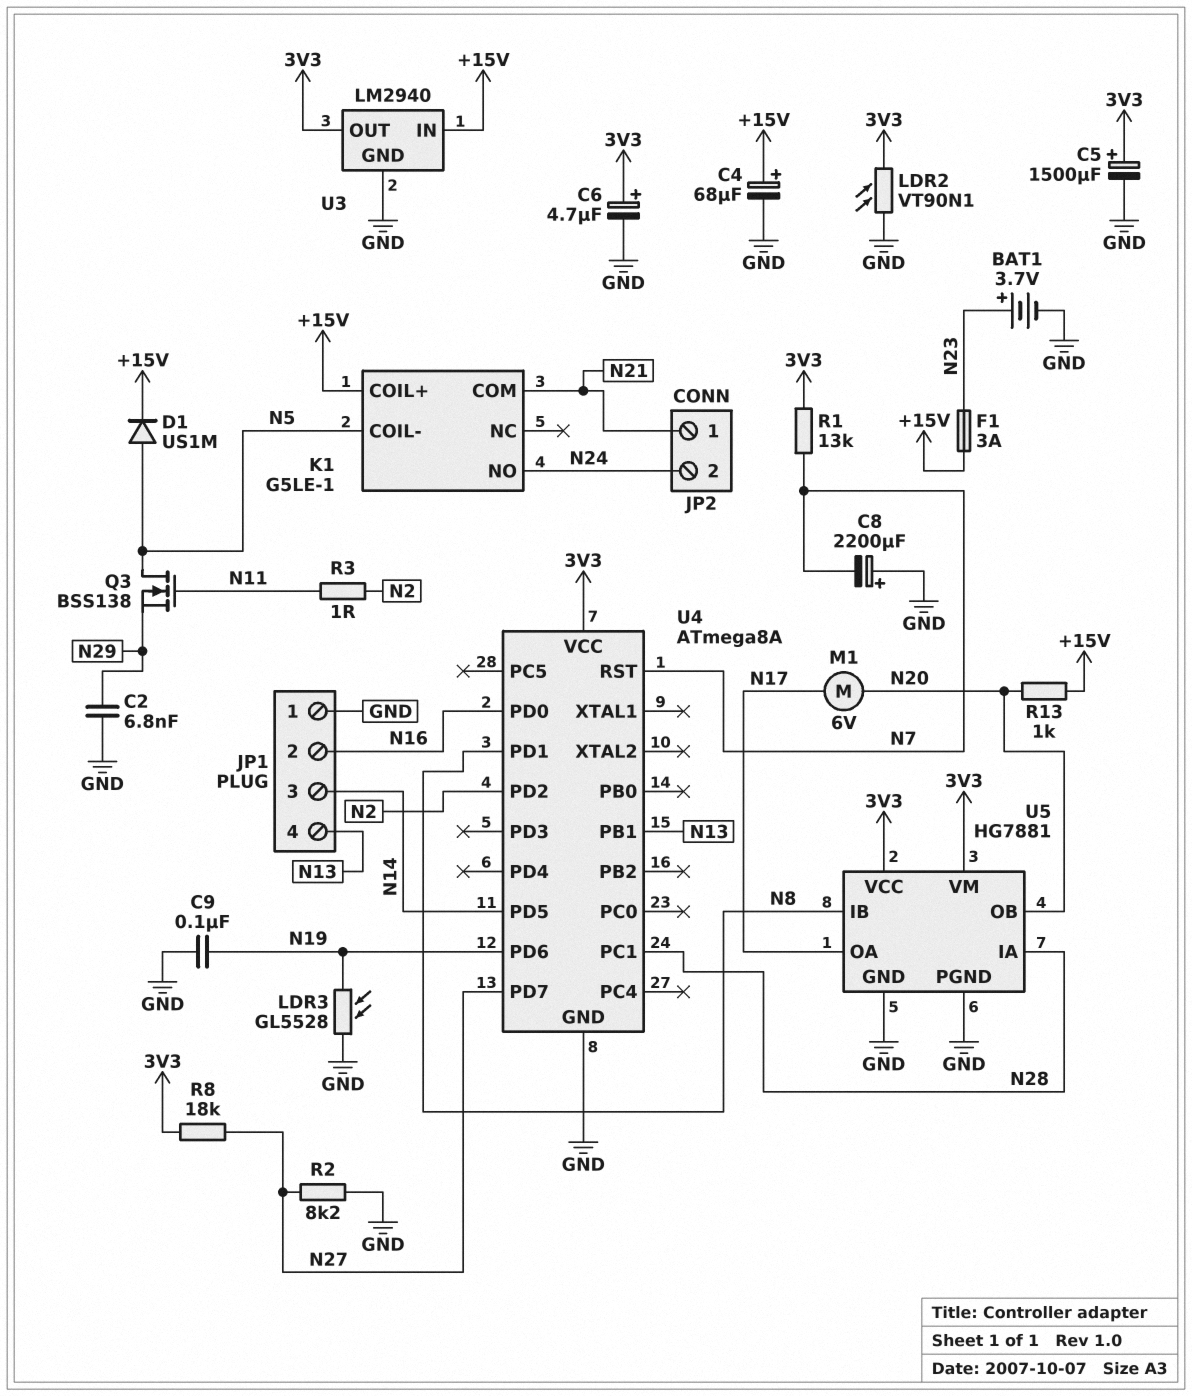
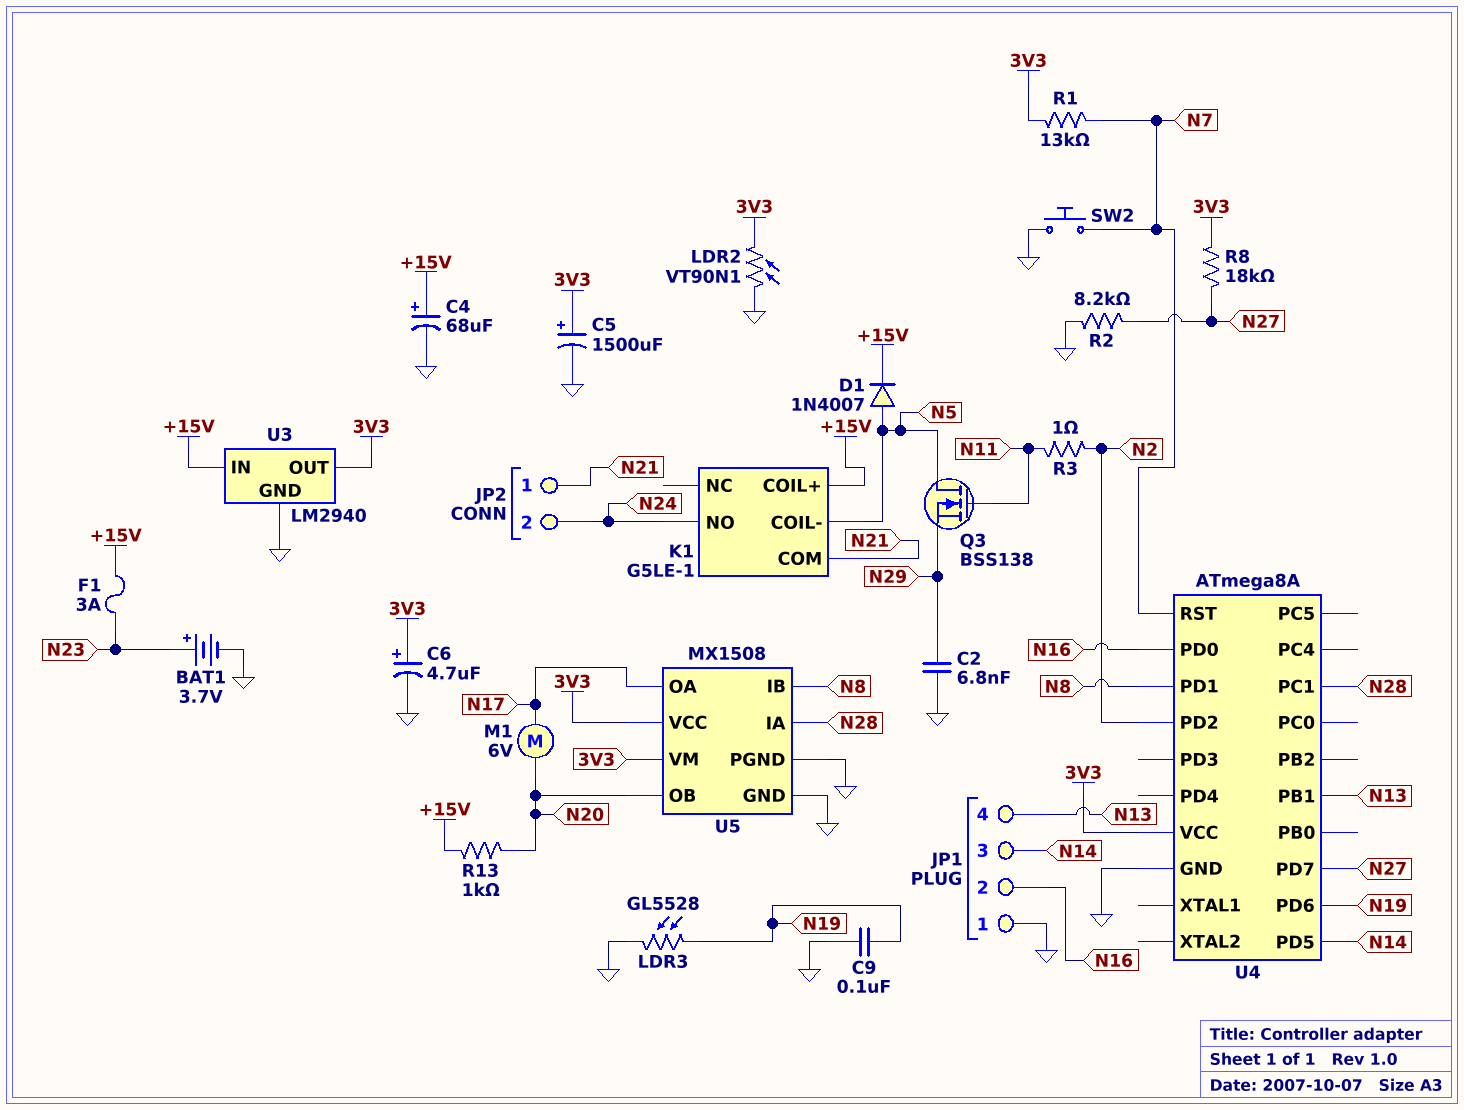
C8: 2200uF (plus GND, minus N7) -> none
D1: diode US1M (A N5, K +15V) -> diode 1N4007 (A N5, K +15V)
SW2: none -> button (GND, N7)
U5: HG7881 -> MX1508

